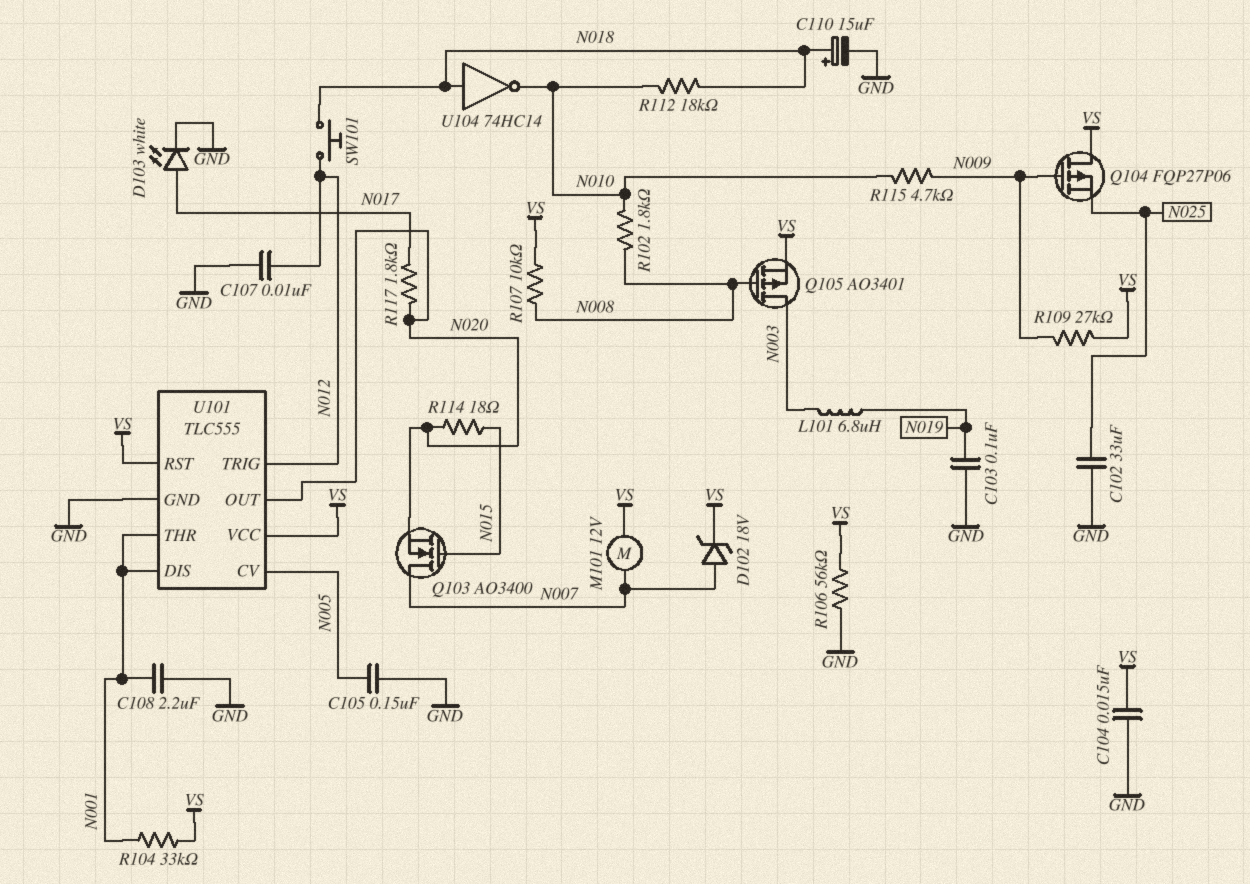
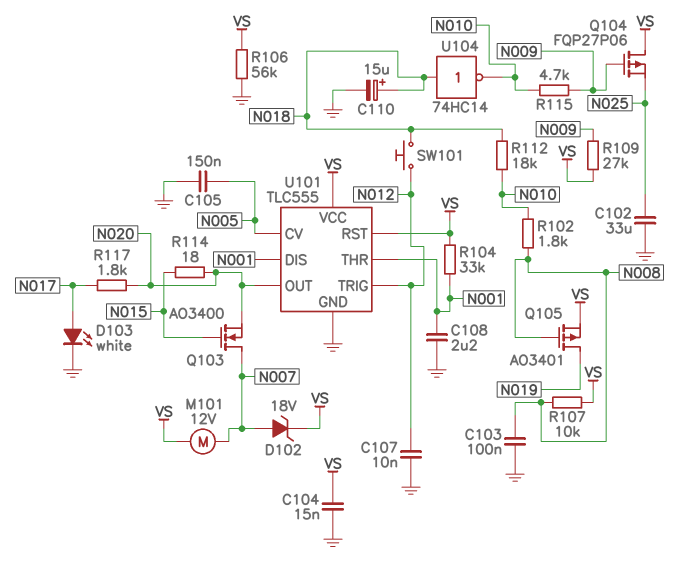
C103: 100nF (GND, N019) -> 100nF (GND, N008)
L101: 6.8uH (N003, N019) -> none
Q105: PMOS AO3401 (G N008, D N003, S VS) -> PMOS AO3401 (G N008, D N019, S VS)

